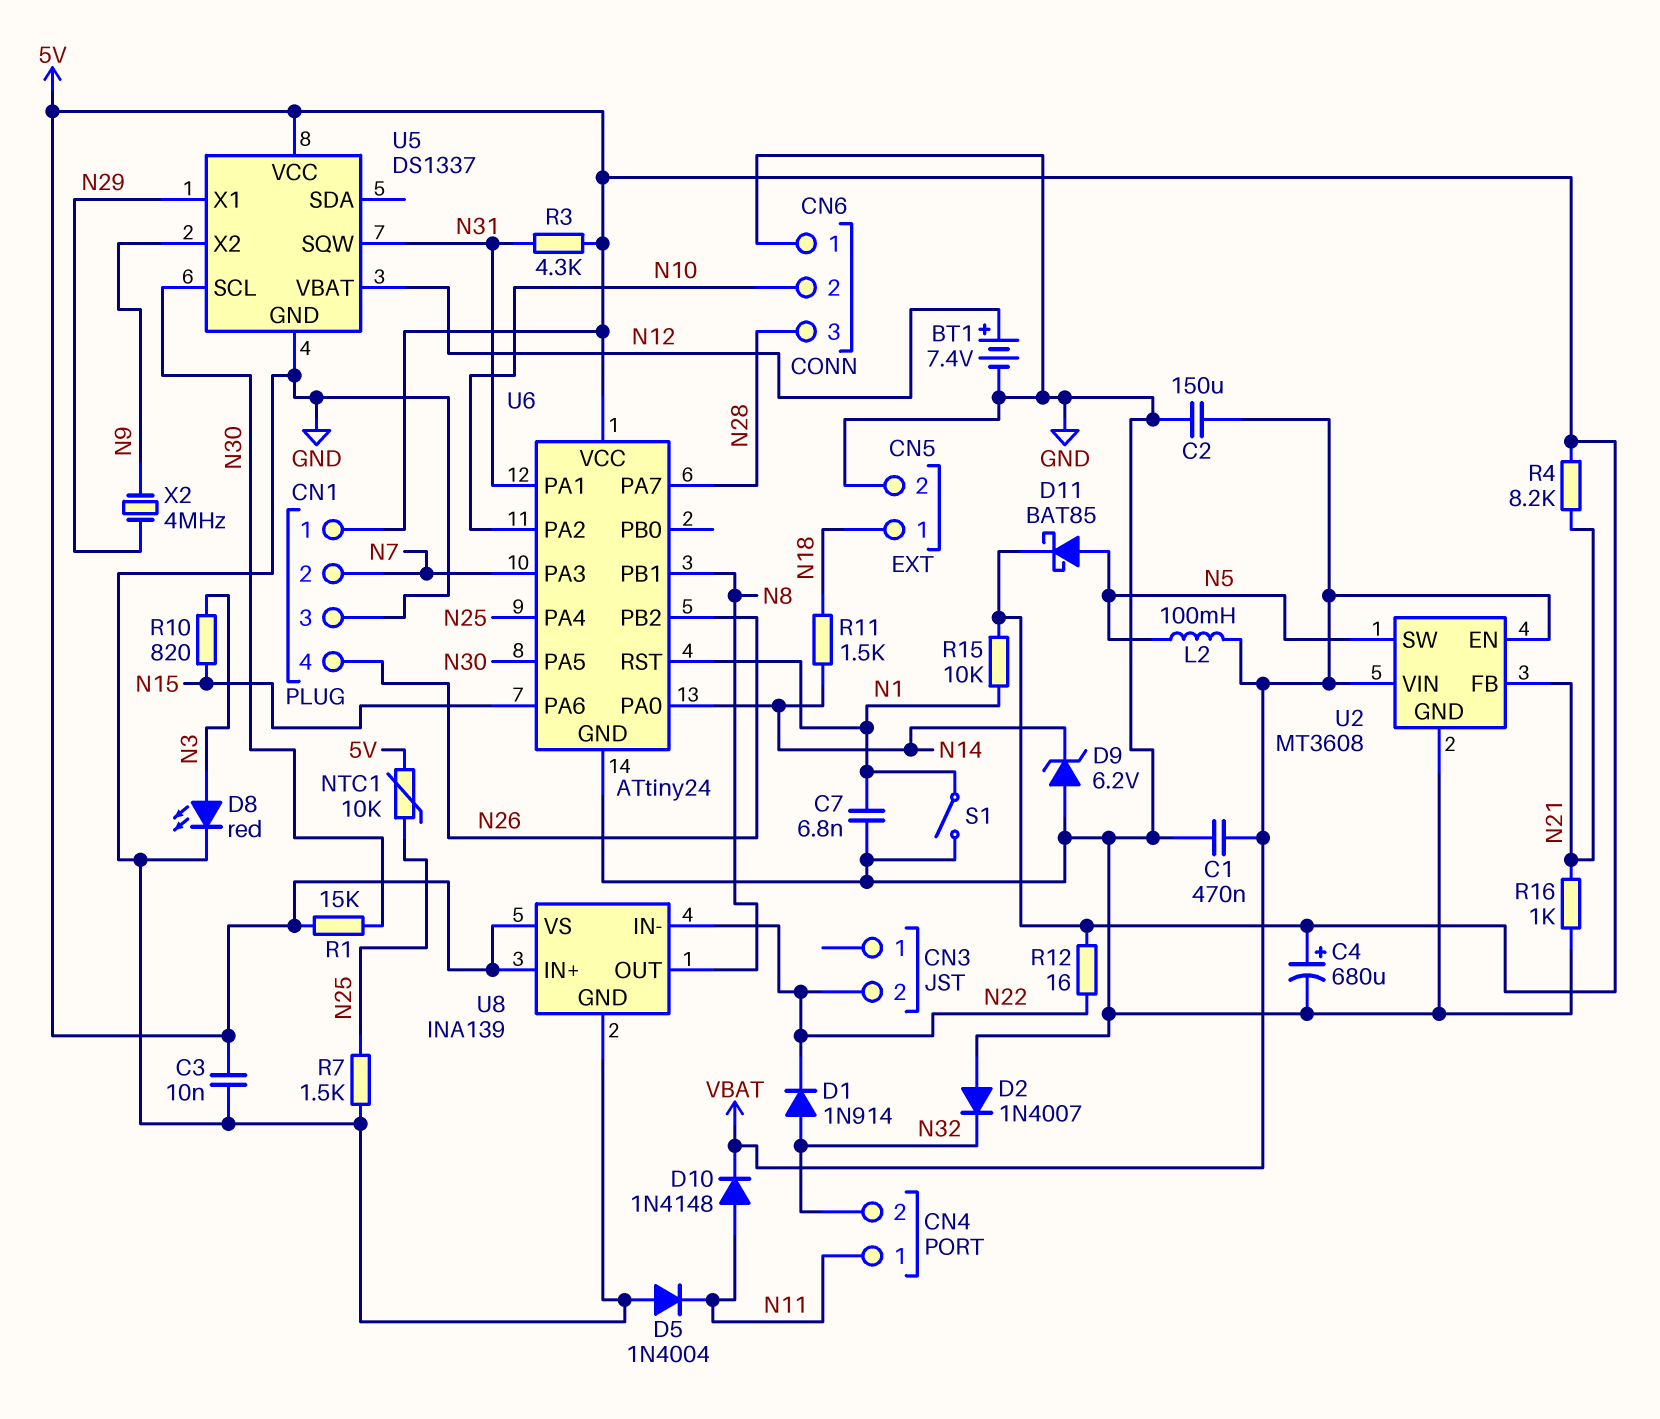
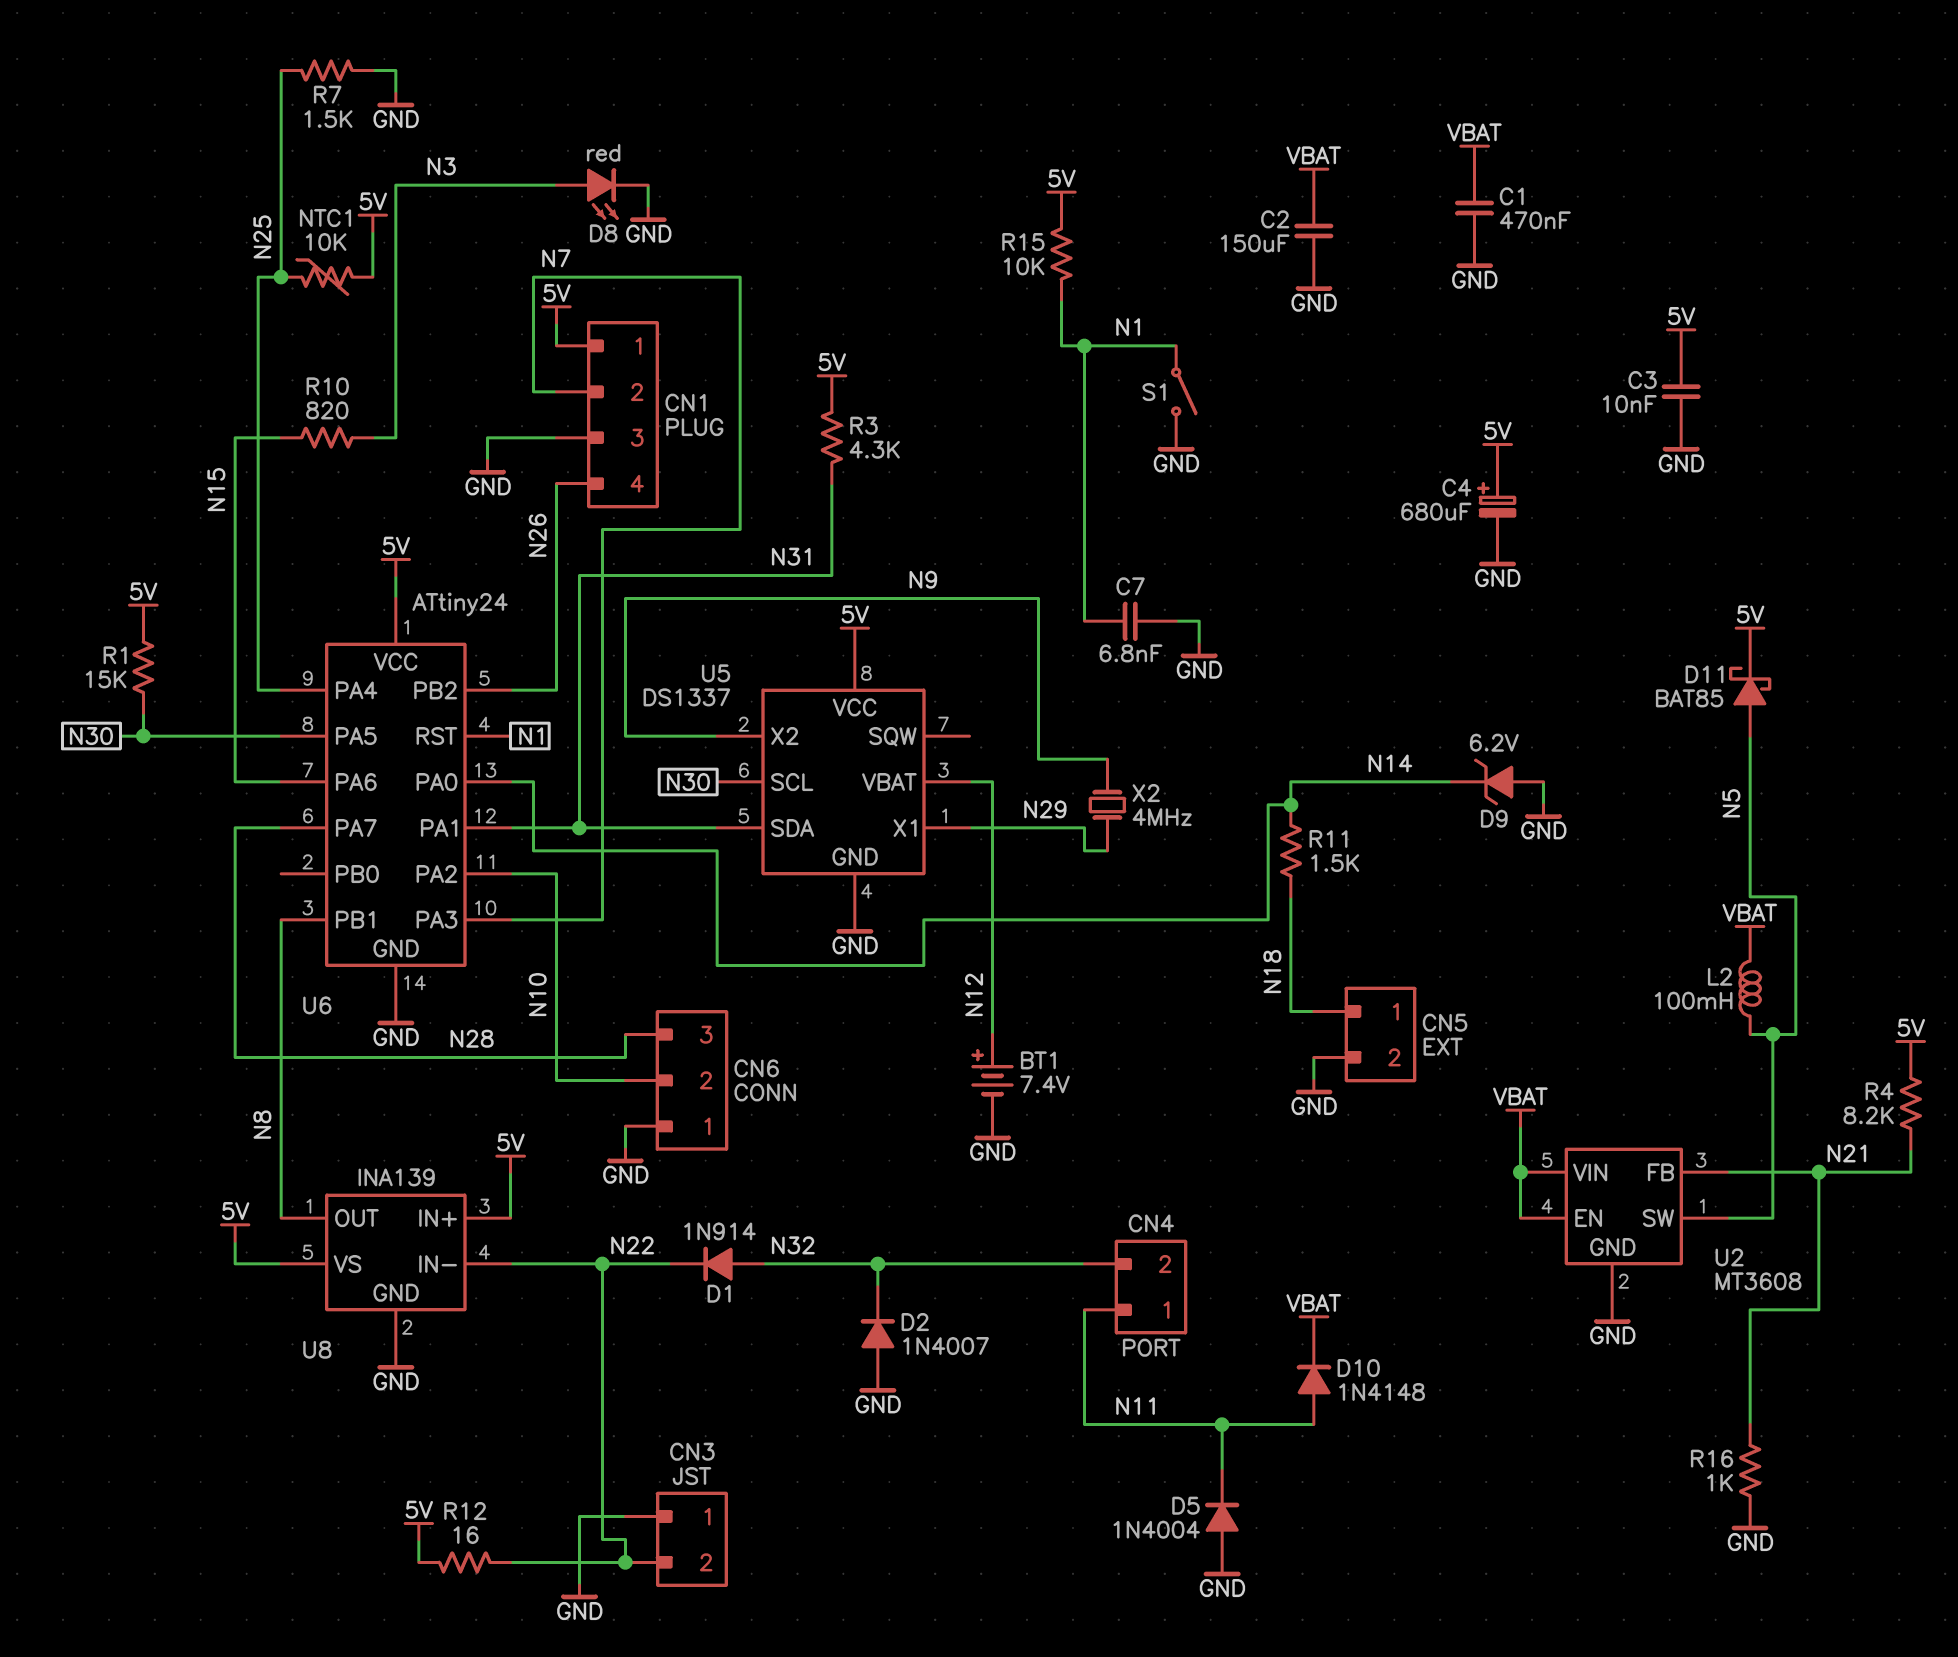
CN3 pin 1: none -> GND
U5 pin SDA: none -> N31
U5 pin SQW: N31 -> none

